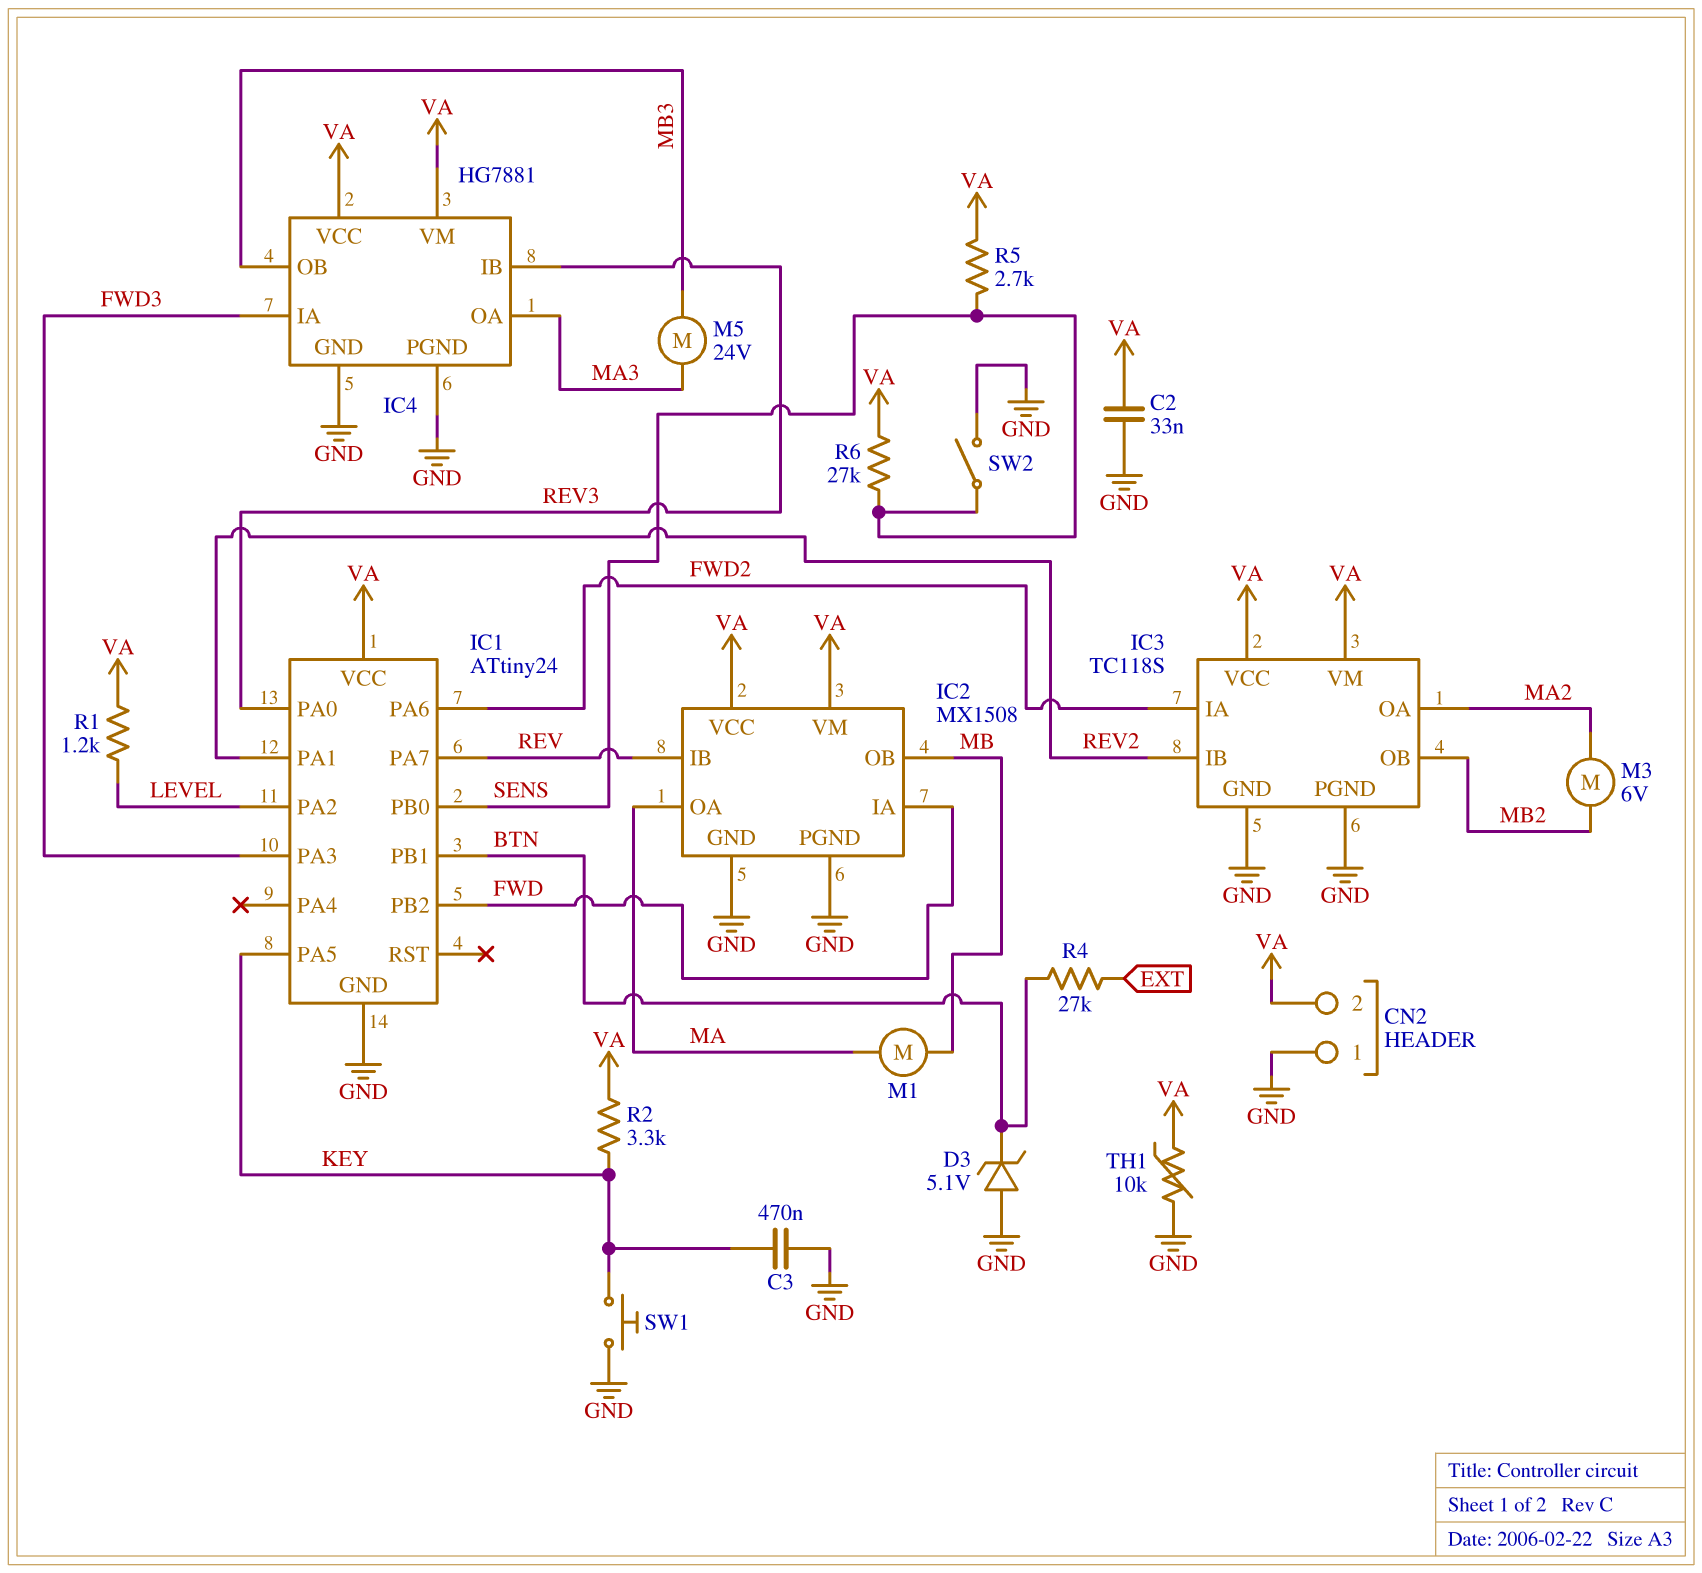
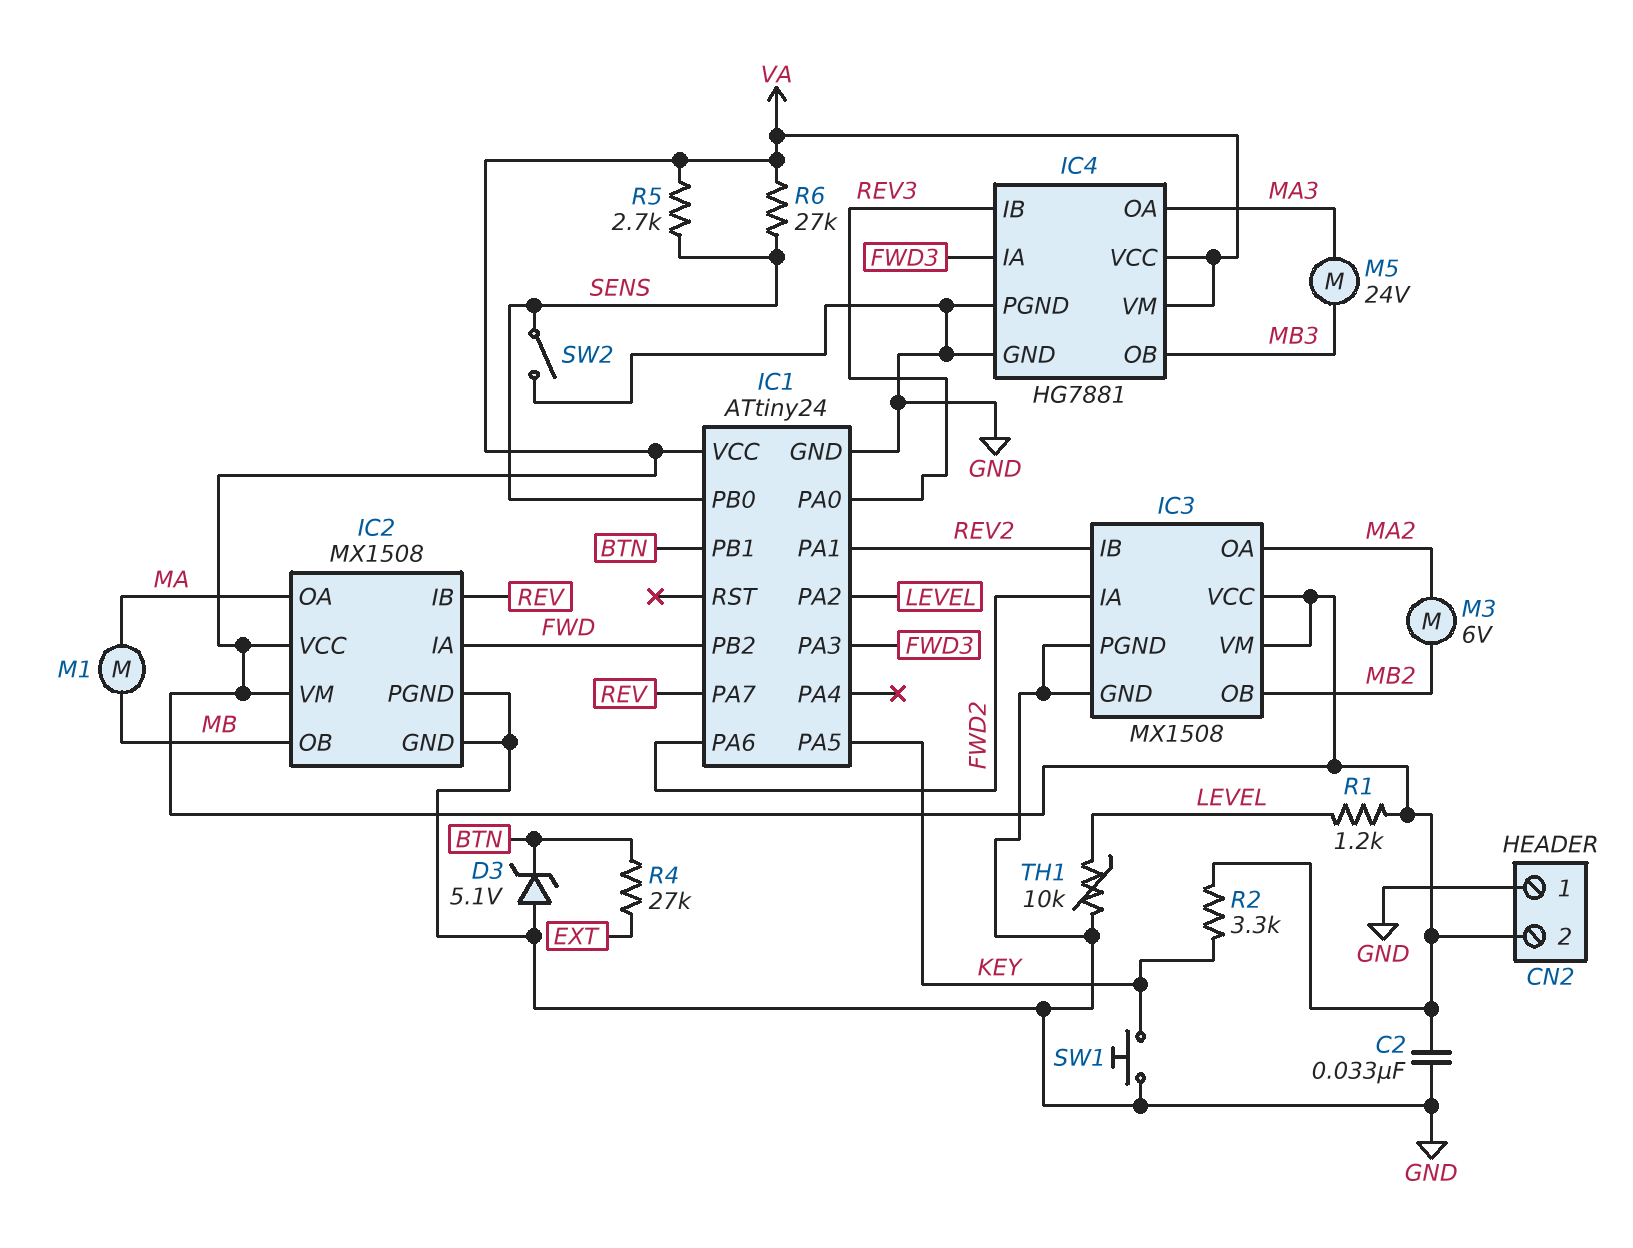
C3: 470nF (GND, KEY) -> none
IC3: TC118S -> MX1508
TH1: 10k (GND, VA) -> 10k (GND, LEVEL)

